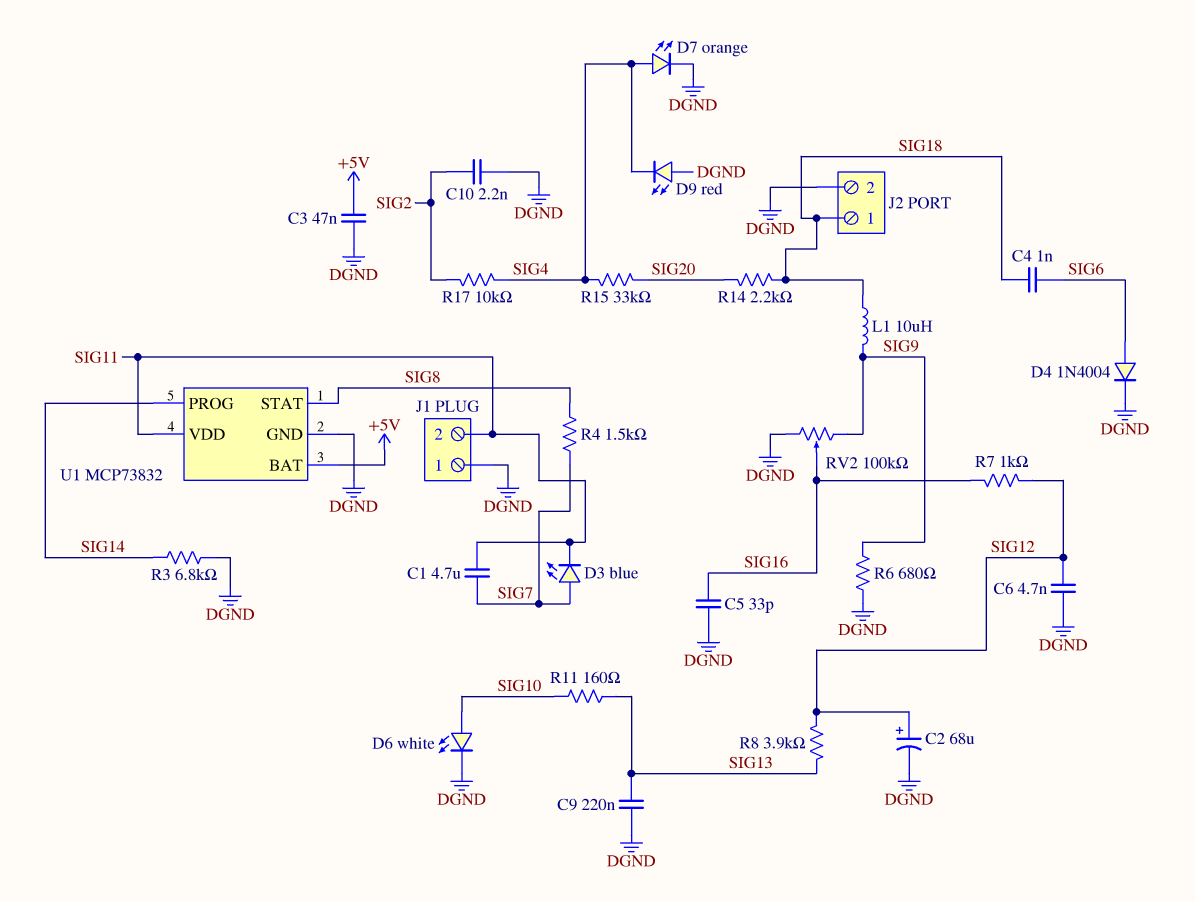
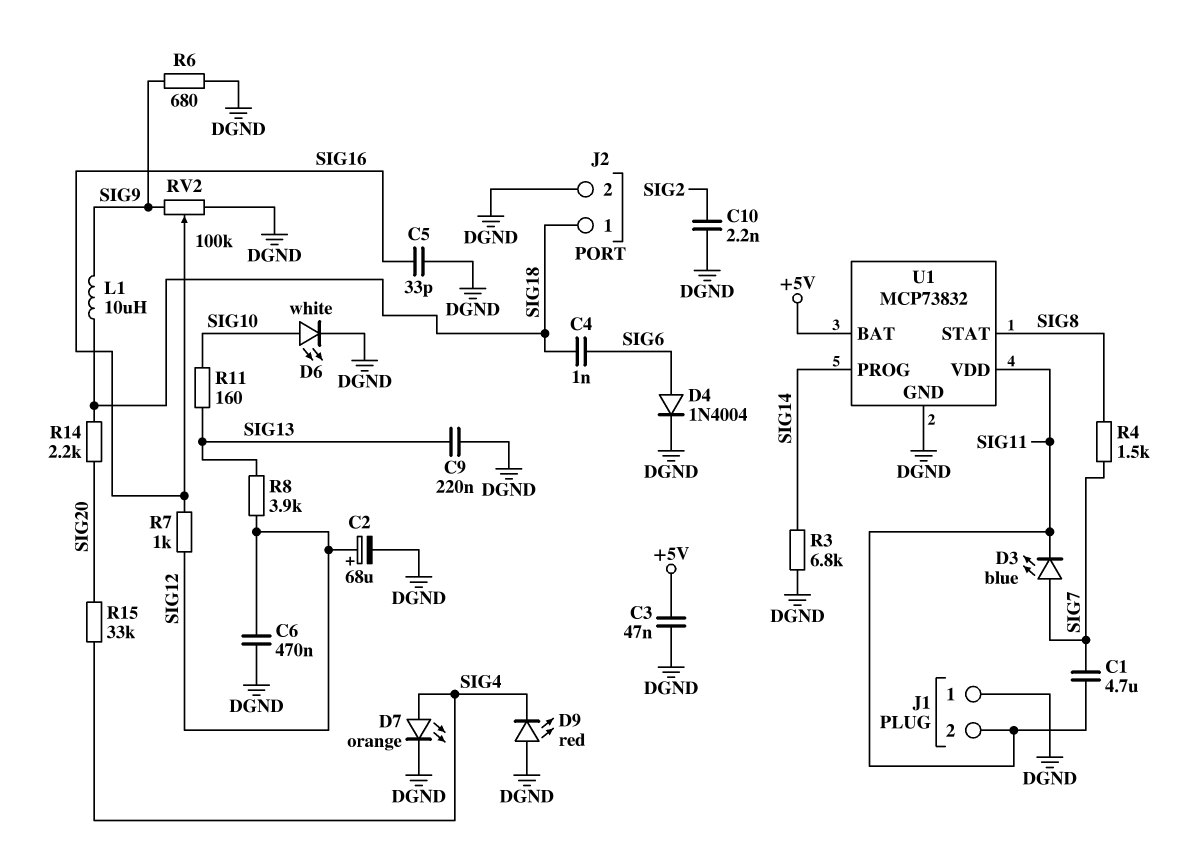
C6: 4.7nF (DGND, SIG12) -> 470nF (DGND, SIG12)
R17: 10k (SIG2, SIG4) -> none

